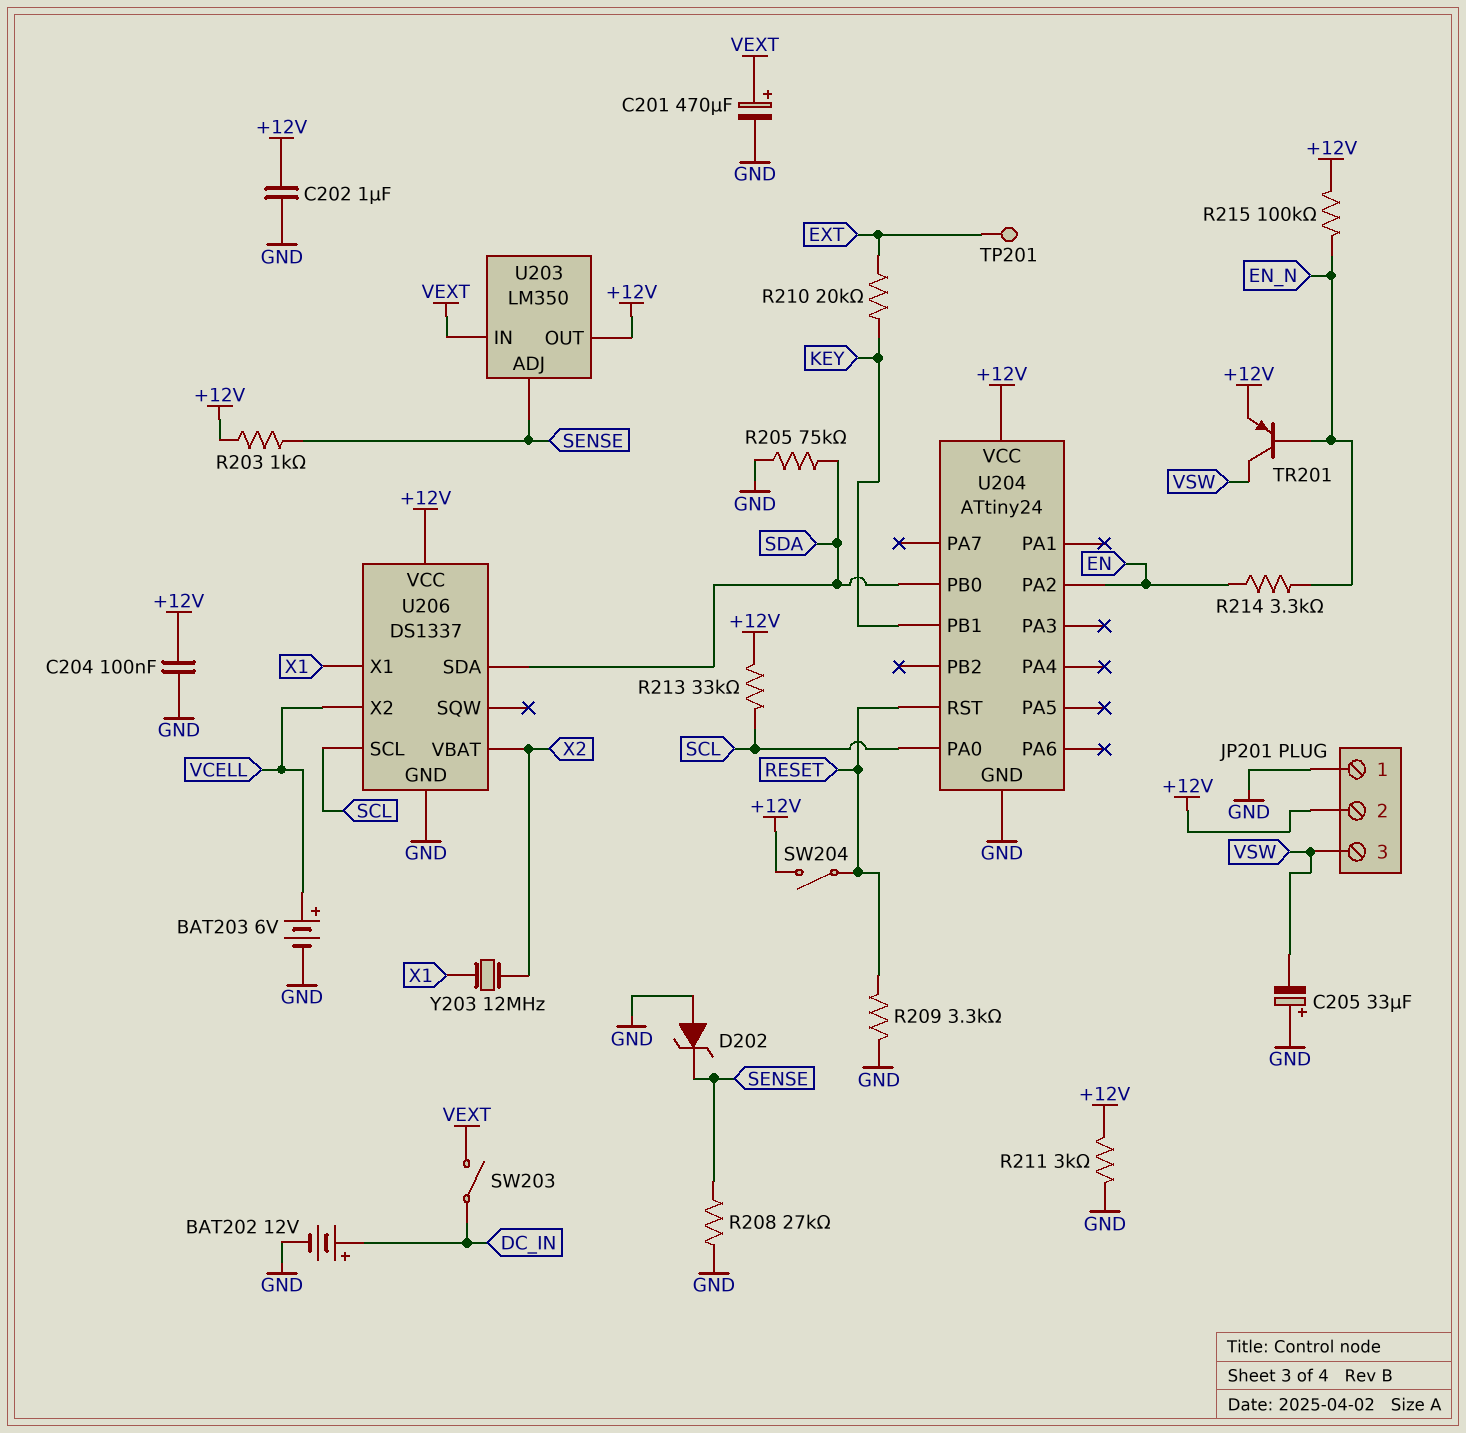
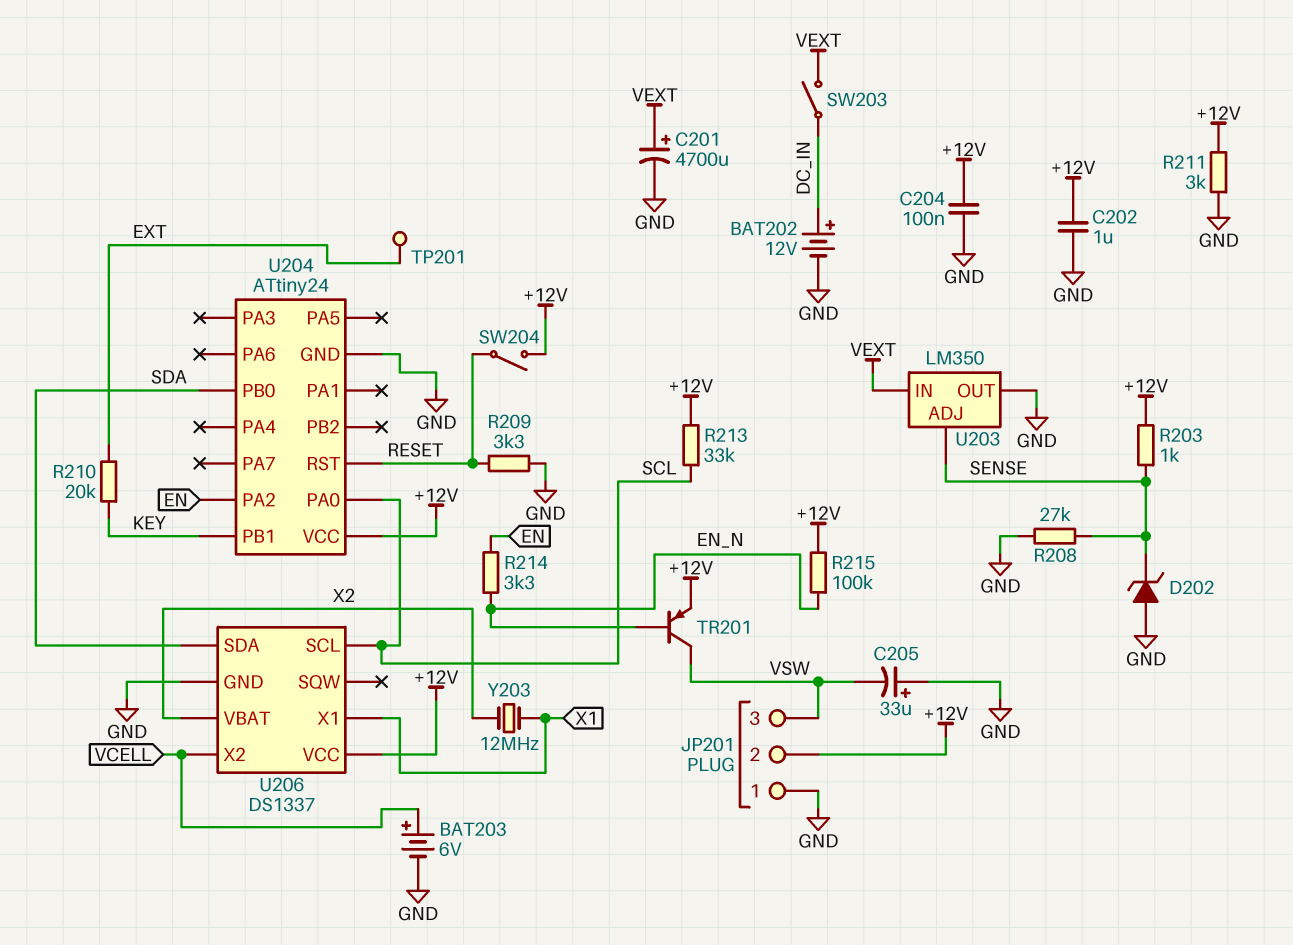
C201: 470uF (plus VEXT, minus GND) -> 4700uF (plus VEXT, minus GND)
R205: 75k (GND, SDA) -> none
U203 pin OUT: +12V -> GND

